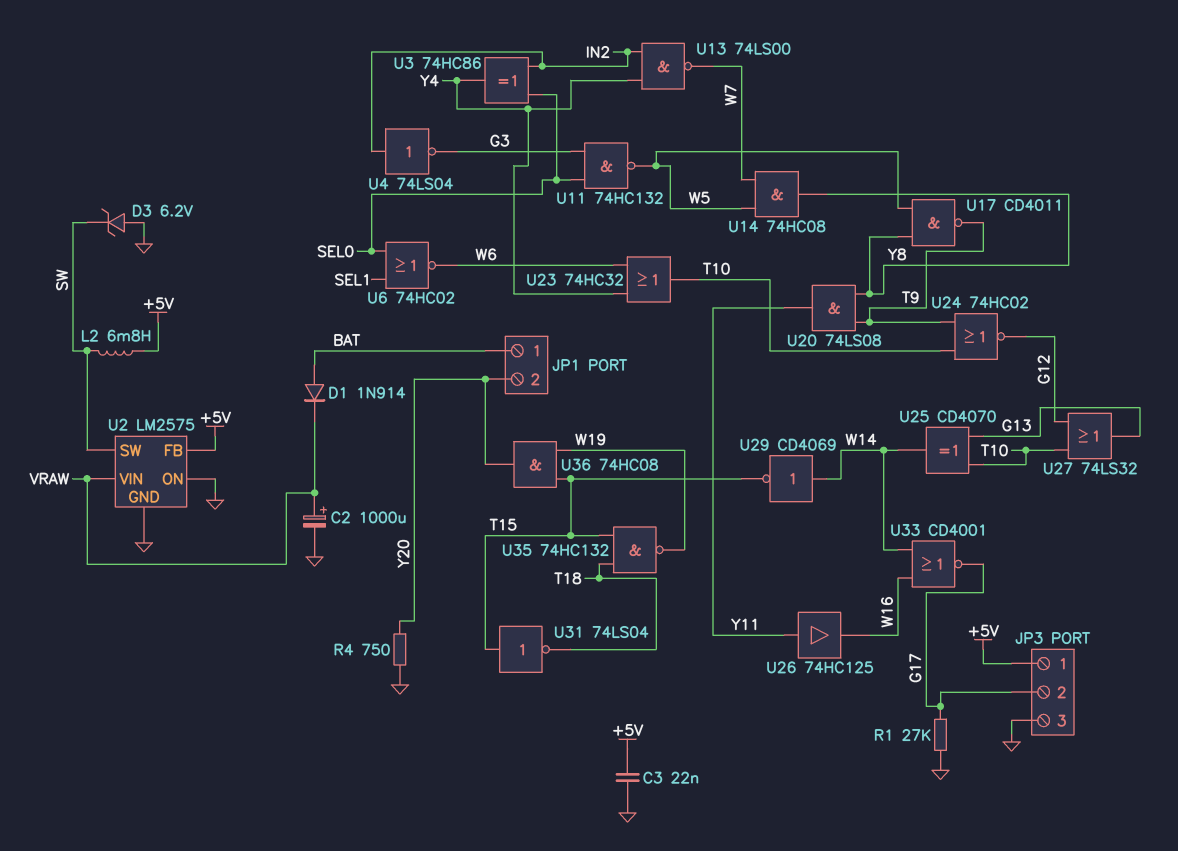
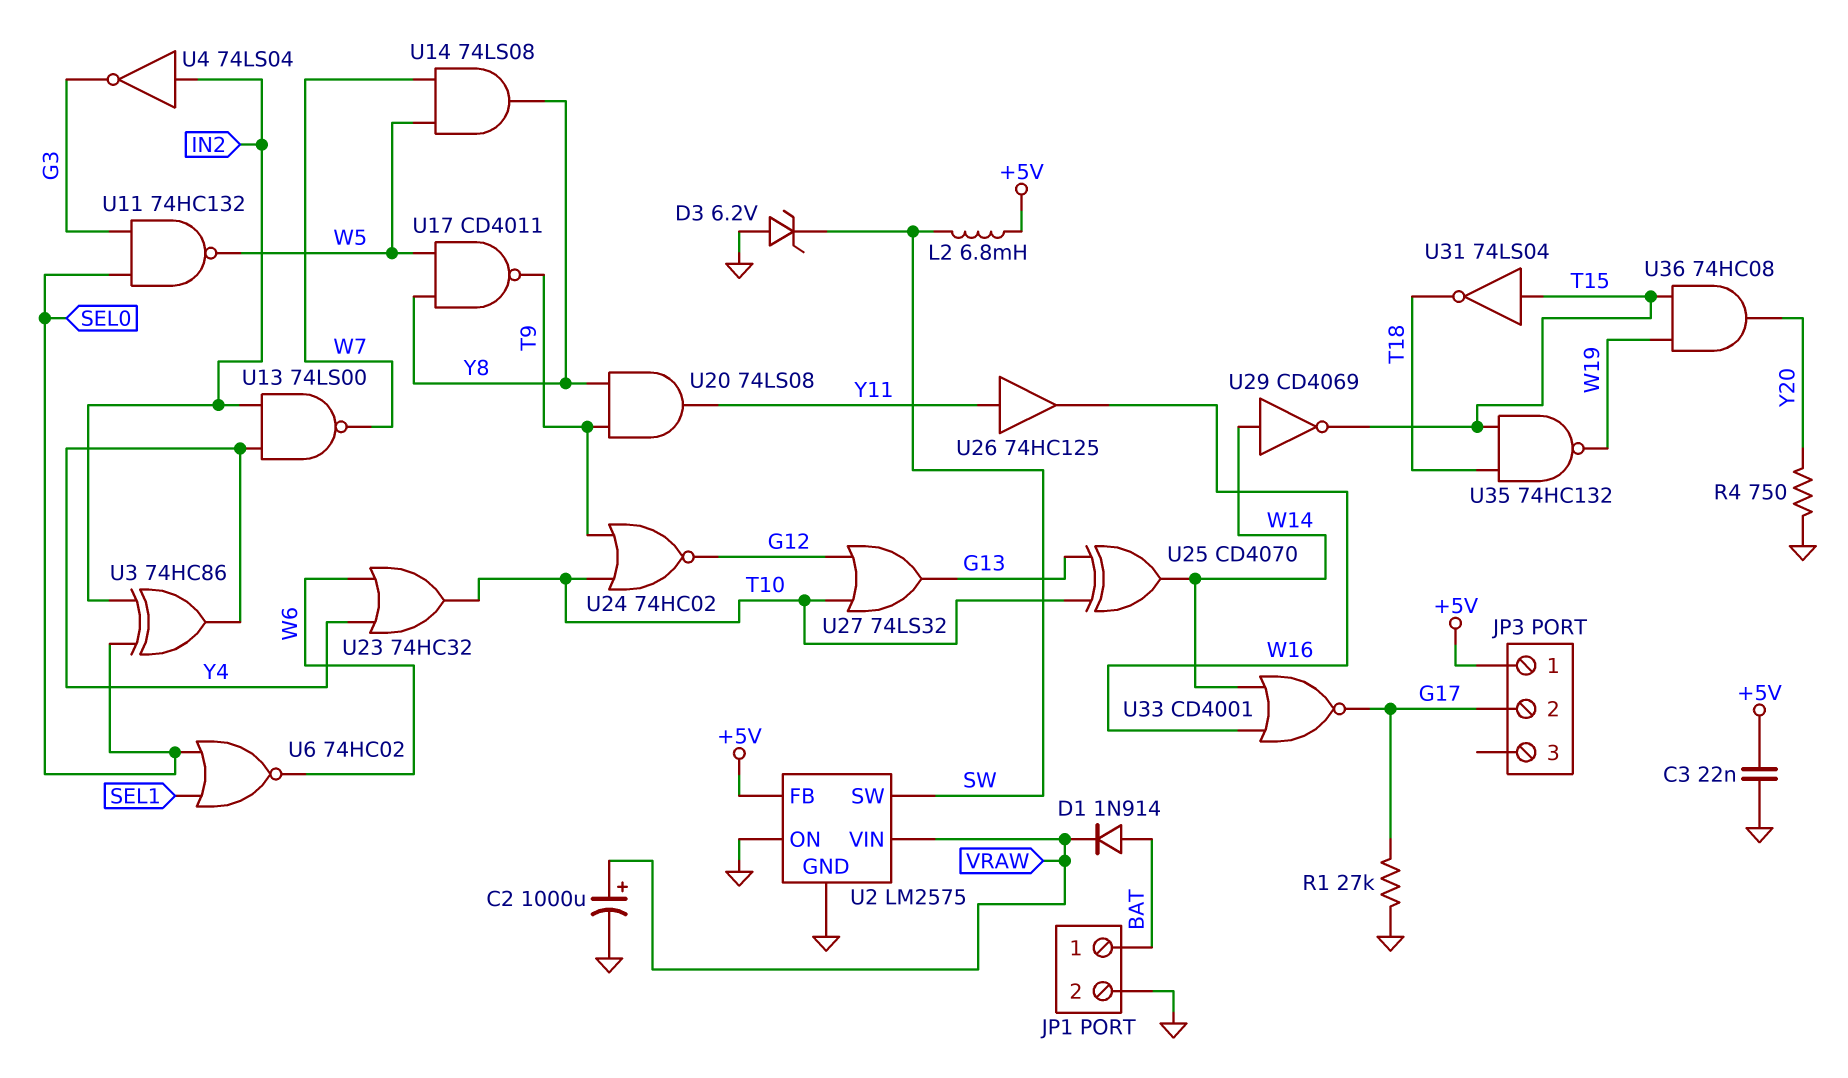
JP1 pin 2: Y20 -> GND
JP3 pin 3: GND -> none
U14: AND 74HC08 (in W5, in W7, out Y8) -> AND 74LS08 (in W5, in W7, out Y8)

